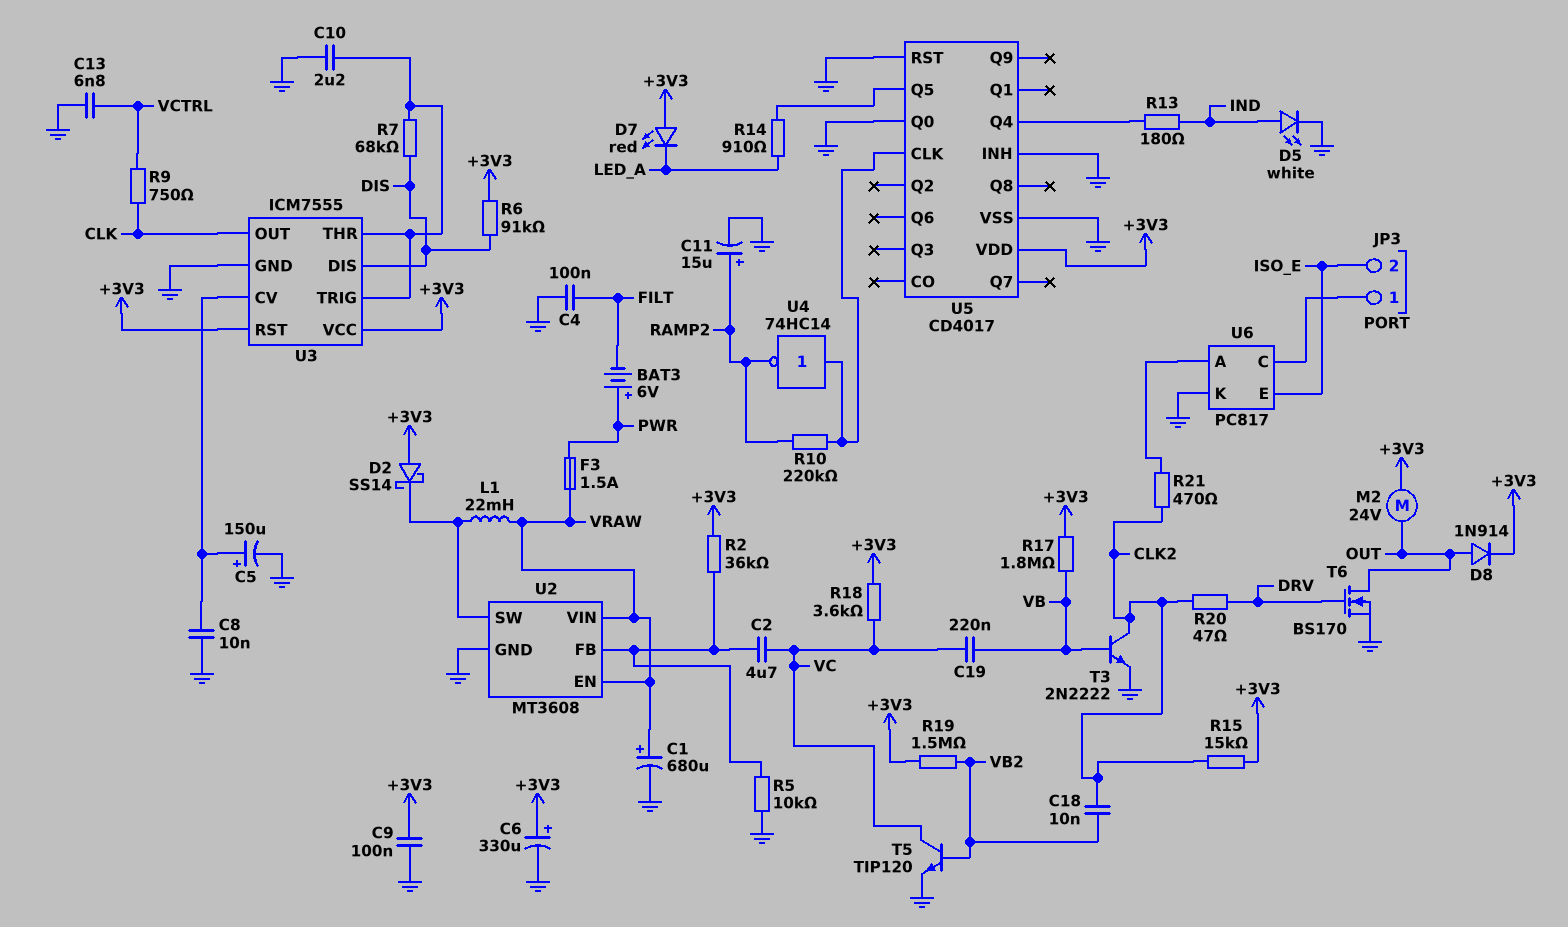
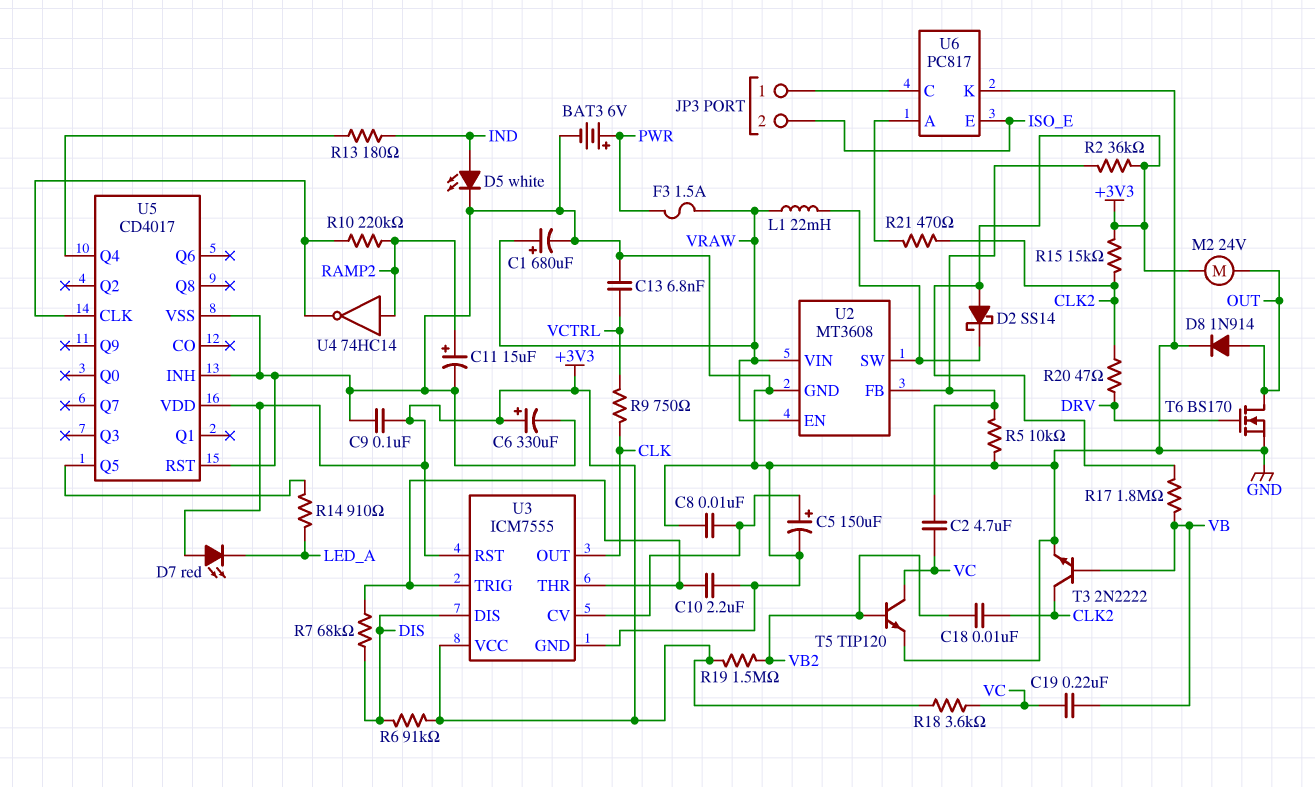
BAT3: 6V (plus PWR, minus FILT) -> 6V (plus PWR, minus GND)
C4: 100nF (FILT, GND) -> none
D8: diode 1N914 (A OUT, K +3V3) -> diode 1N914 (A OUT, K GND)
U4: NOT 74HC14 (in U5/CLK, out RAMP2) -> NOT 74HC14 (in RAMP2, out U5/CLK)
U5 pin Q0: GND -> none

